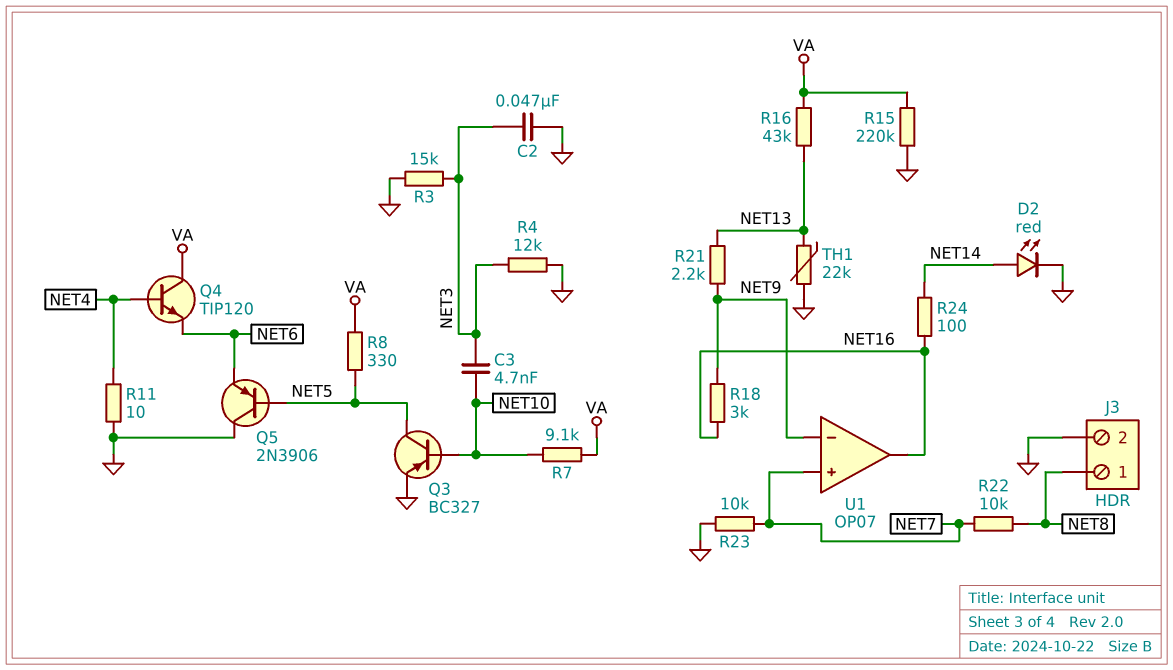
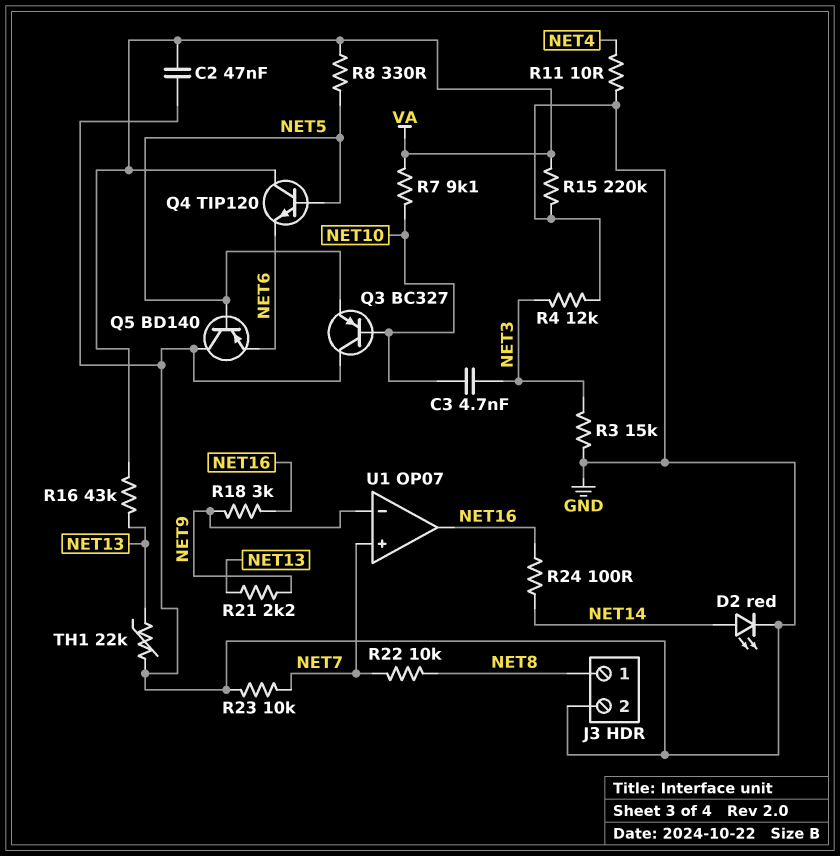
C2: 47nF (GND, NET3) -> 47nF (GND, VA)
Q3: PNP BC327 (B NET10, C NET5, E GND) -> PNP BC327 (B NET10, C GND, E NET5)
Q4: NPN TIP120 (B NET4, C VA, E NET6) -> NPN TIP120 (B NET5, C VA, E NET6)
Q5: PNP 2N3906 (B NET5, C GND, E NET6) -> PNP BD140 (B NET5, C GND, E NET6)

